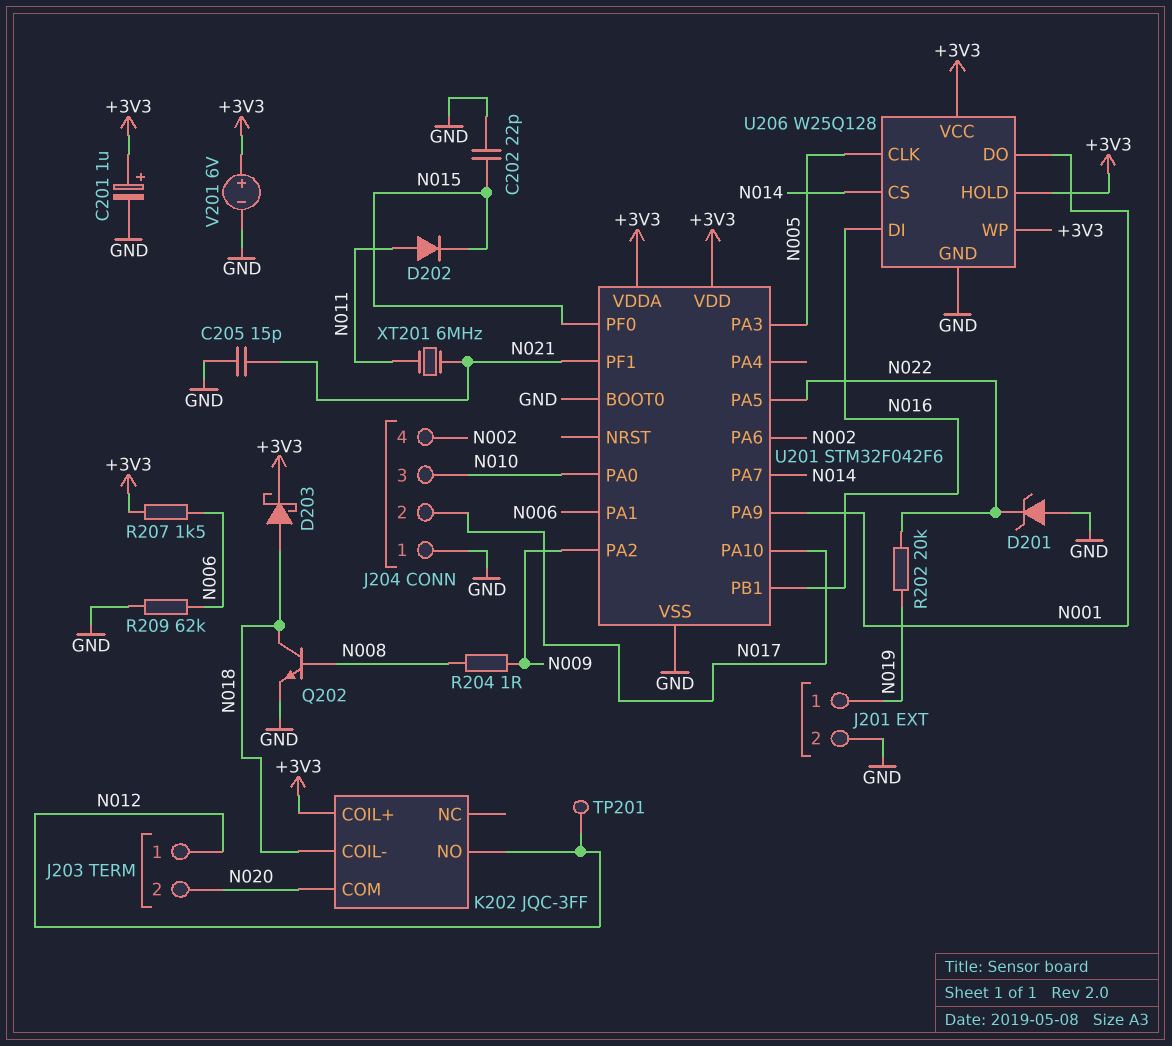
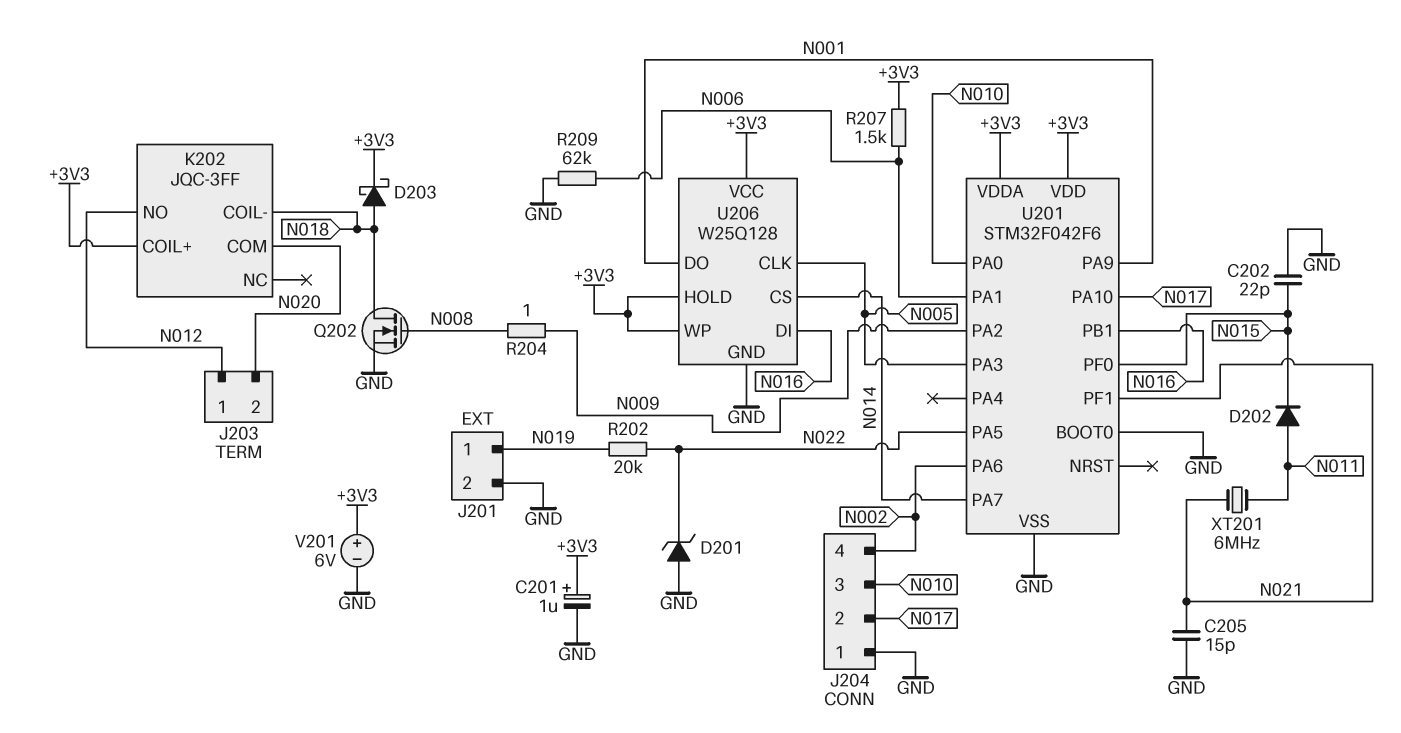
Q202: NPN (B N008, C N018, E GND) -> NMOS (G N008, D N018, S GND)
TP201: test point (N012) -> none

